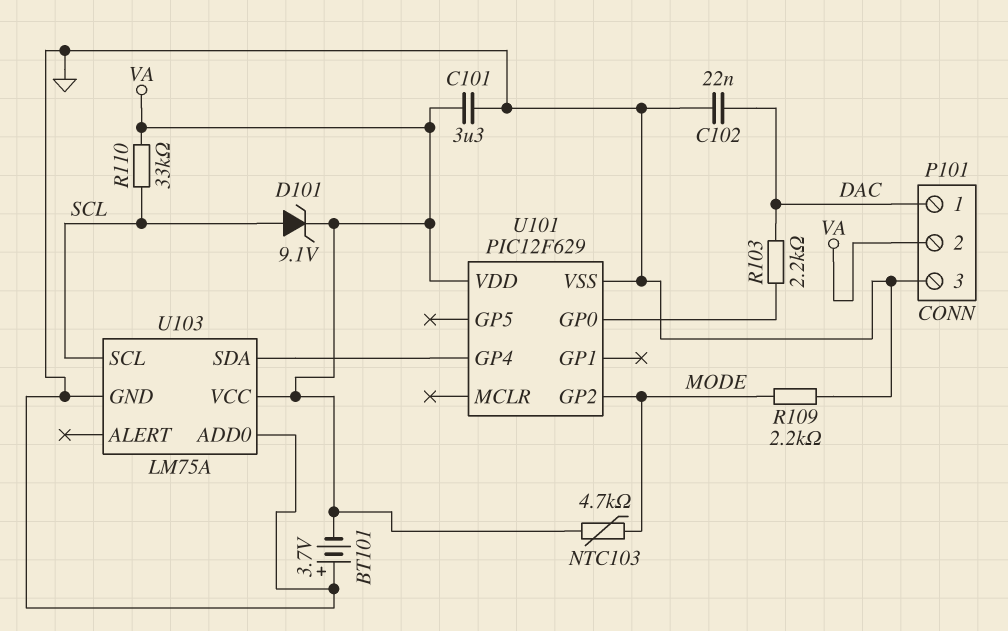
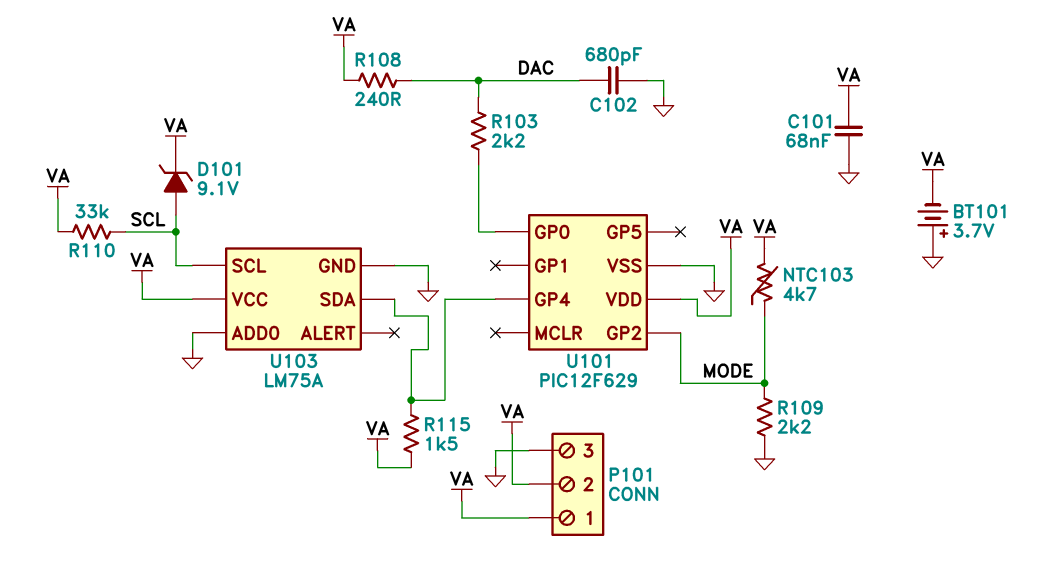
C101: 3.3uF (GND, VA) -> 68nF (GND, VA)
C102: 22nF (DAC, GND) -> 680pF (DAC, GND)
P101 pin 1: DAC -> VA
R108: none -> 240 (DAC, VA)
R115: none -> 1.5k (U101/GP4, VA)

